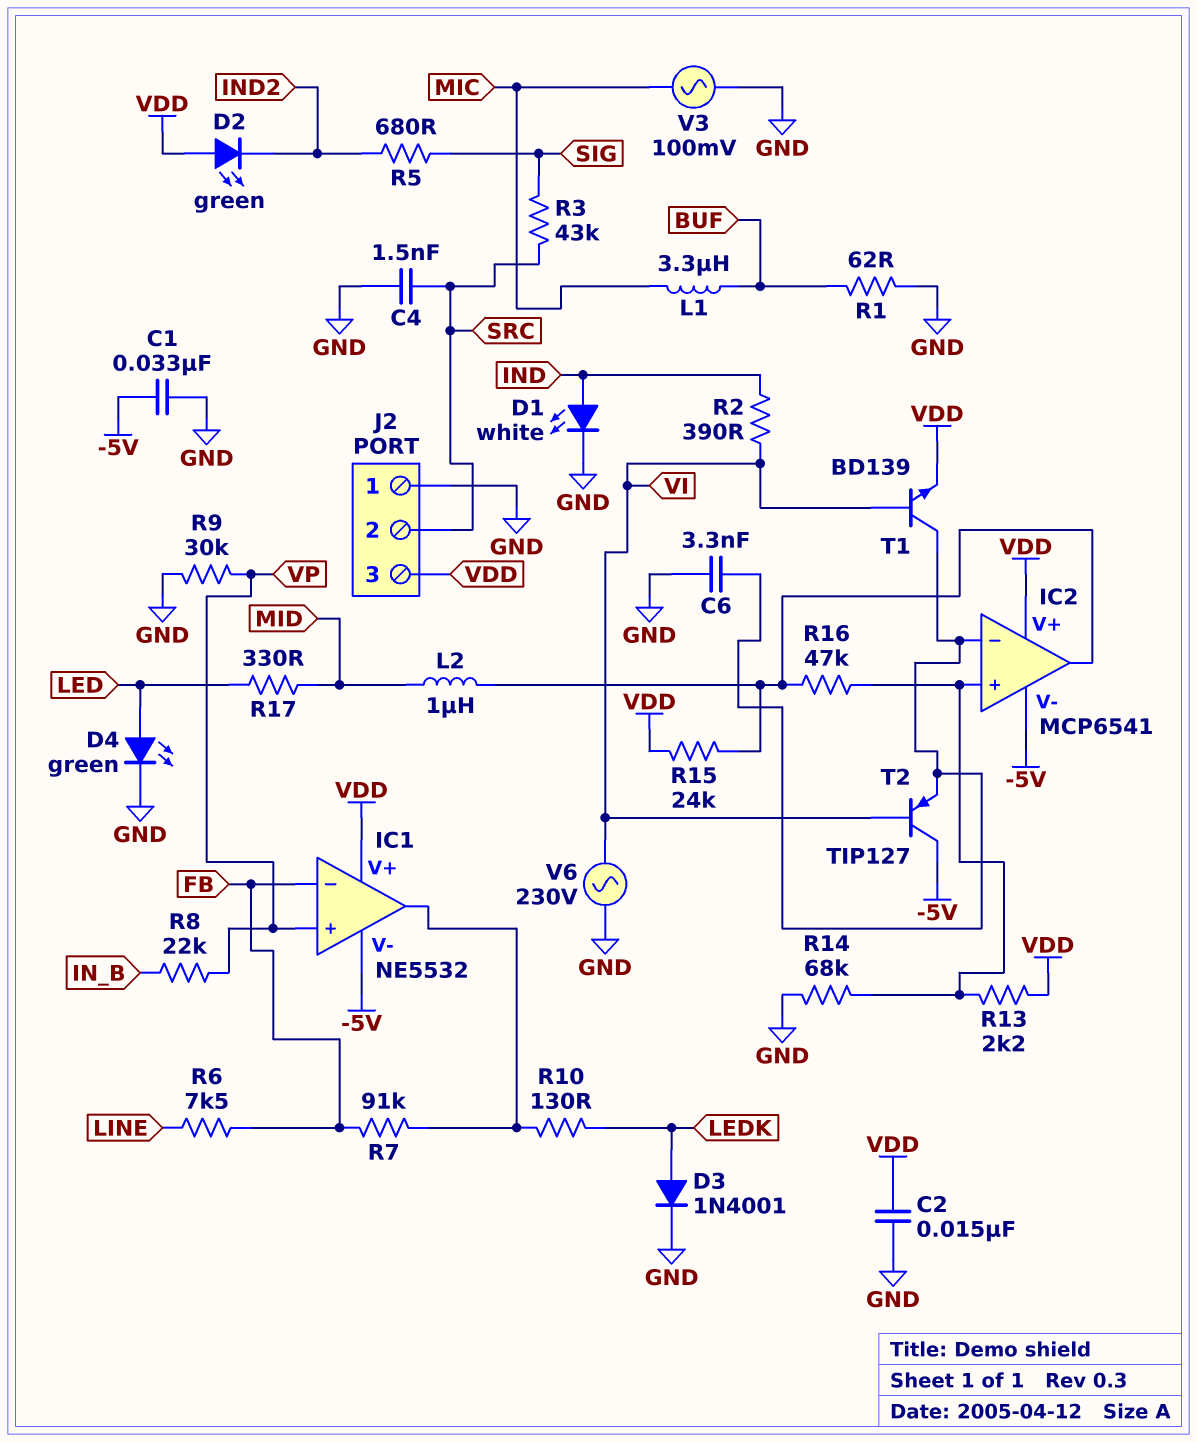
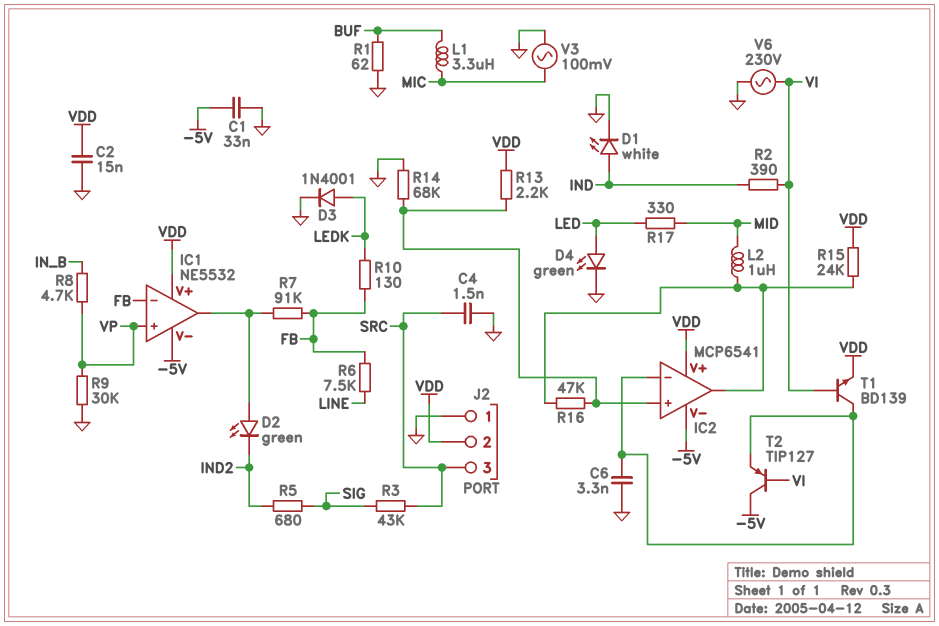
D2: LED green (A VDD, K IND2) -> LED green (A IC1/out, K IND2)
J2 pin 2: SRC -> VDD
J2 pin 3: VDD -> SRC
R8: 22k (IN_B, VP) -> 4.7k (IN_B, VP)
R10: 130 (IC1/out, LEDK) -> 130 (FB, LEDK)

